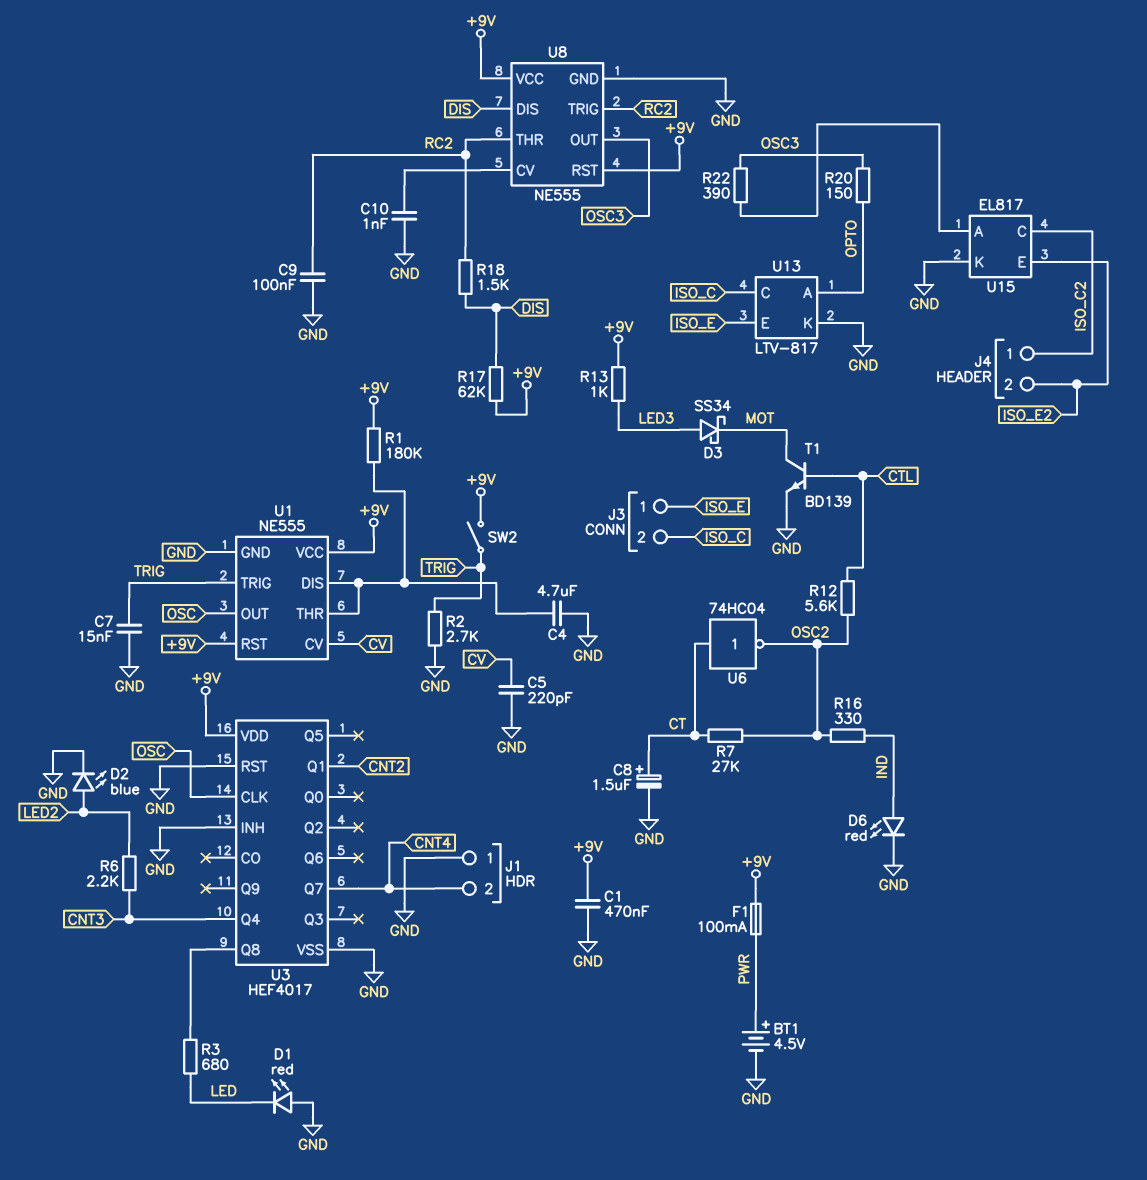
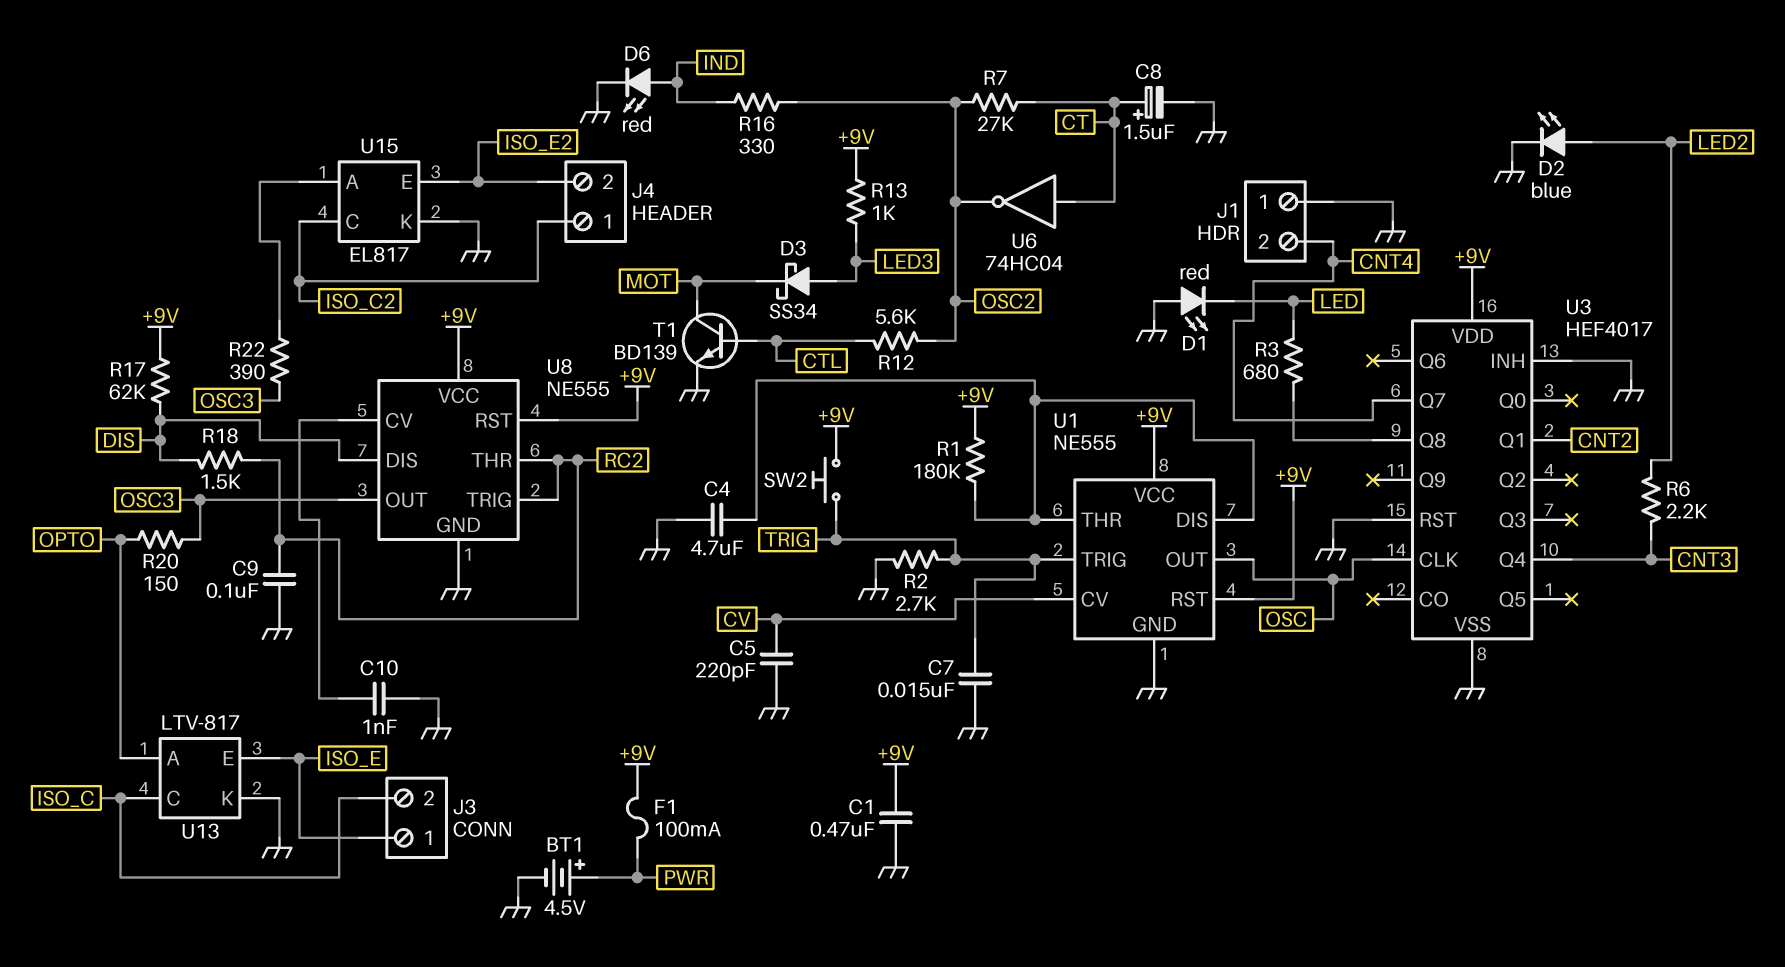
SW2: switch (+9V, TRIG) -> button (+9V, TRIG)

